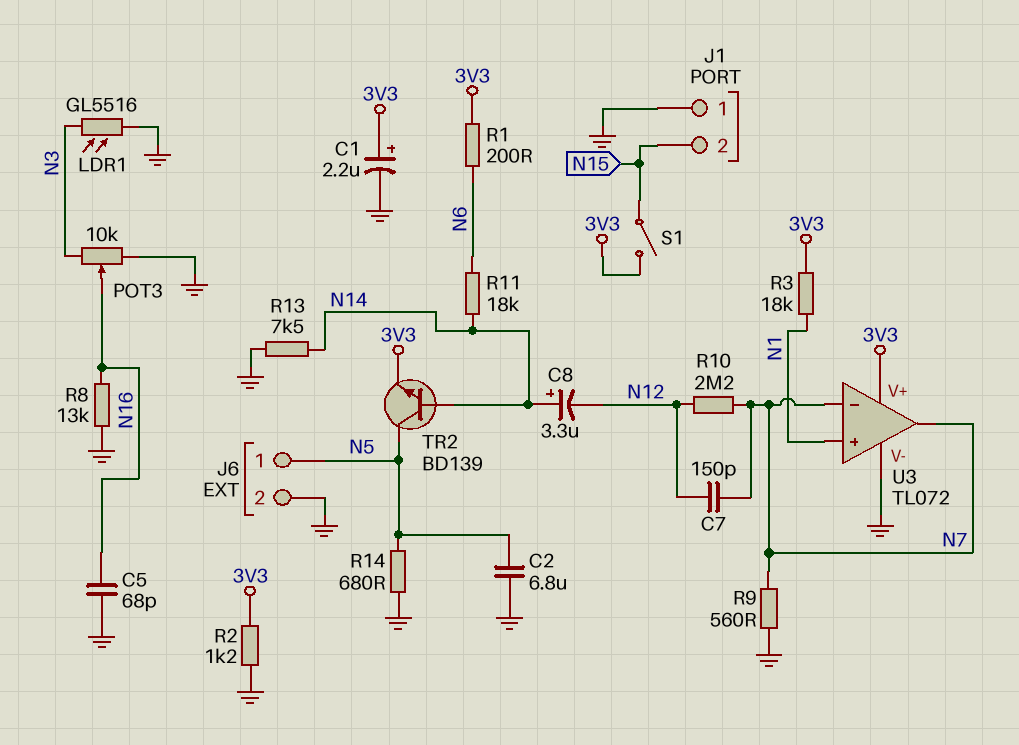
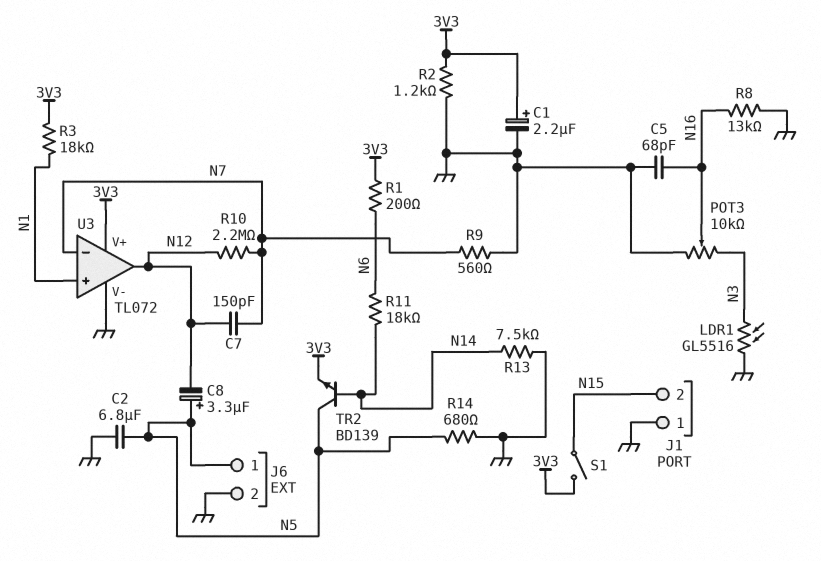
C8: 3.3uF (plus N14, minus N12) -> 3.3uF (plus N5, minus N12)
U3 pin out: N7 -> N12

